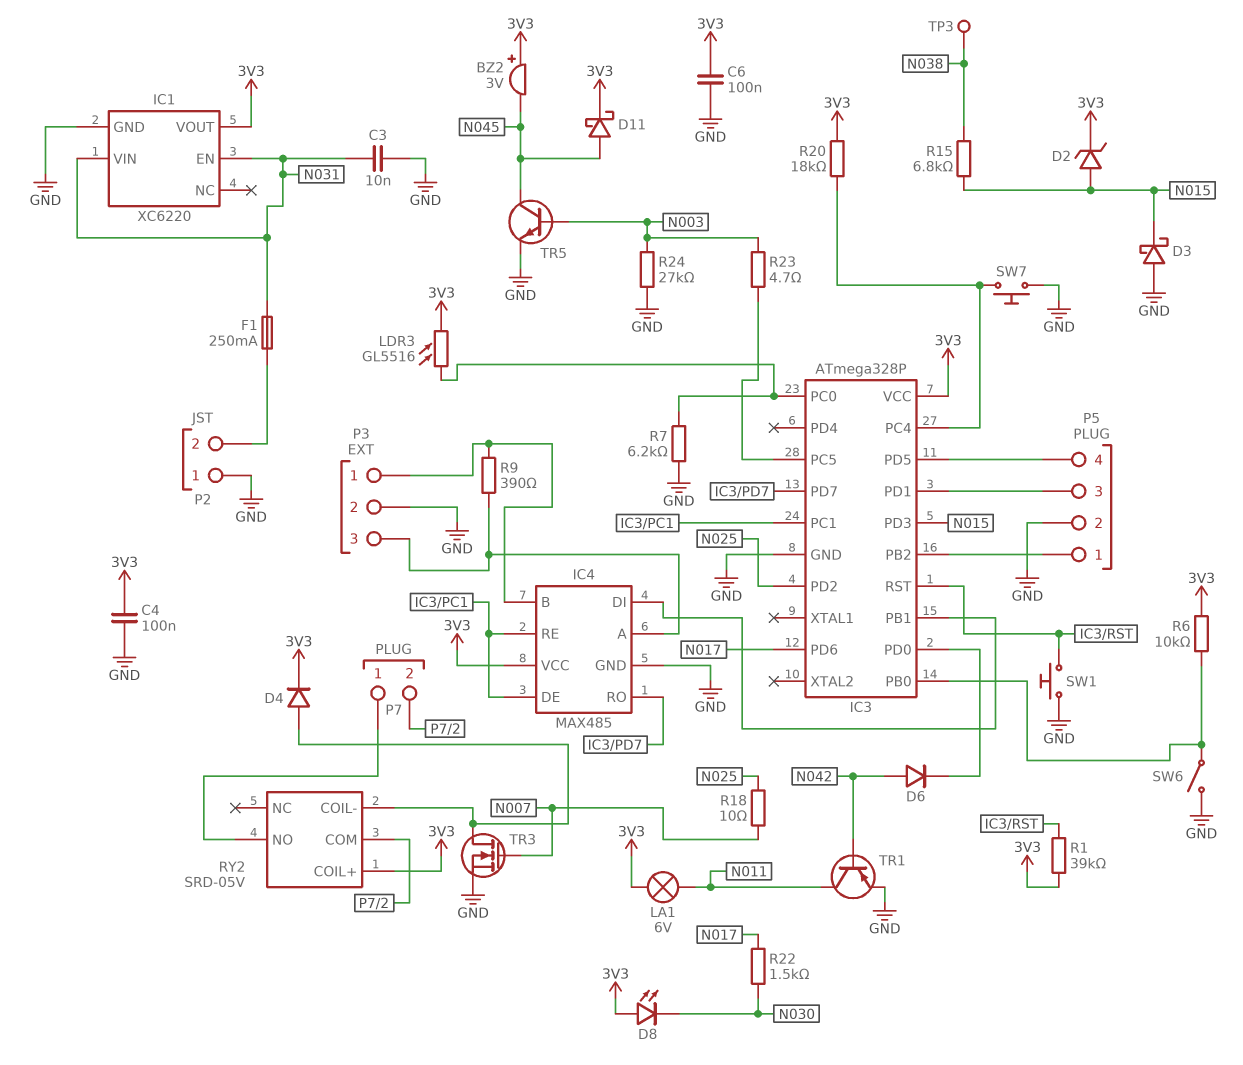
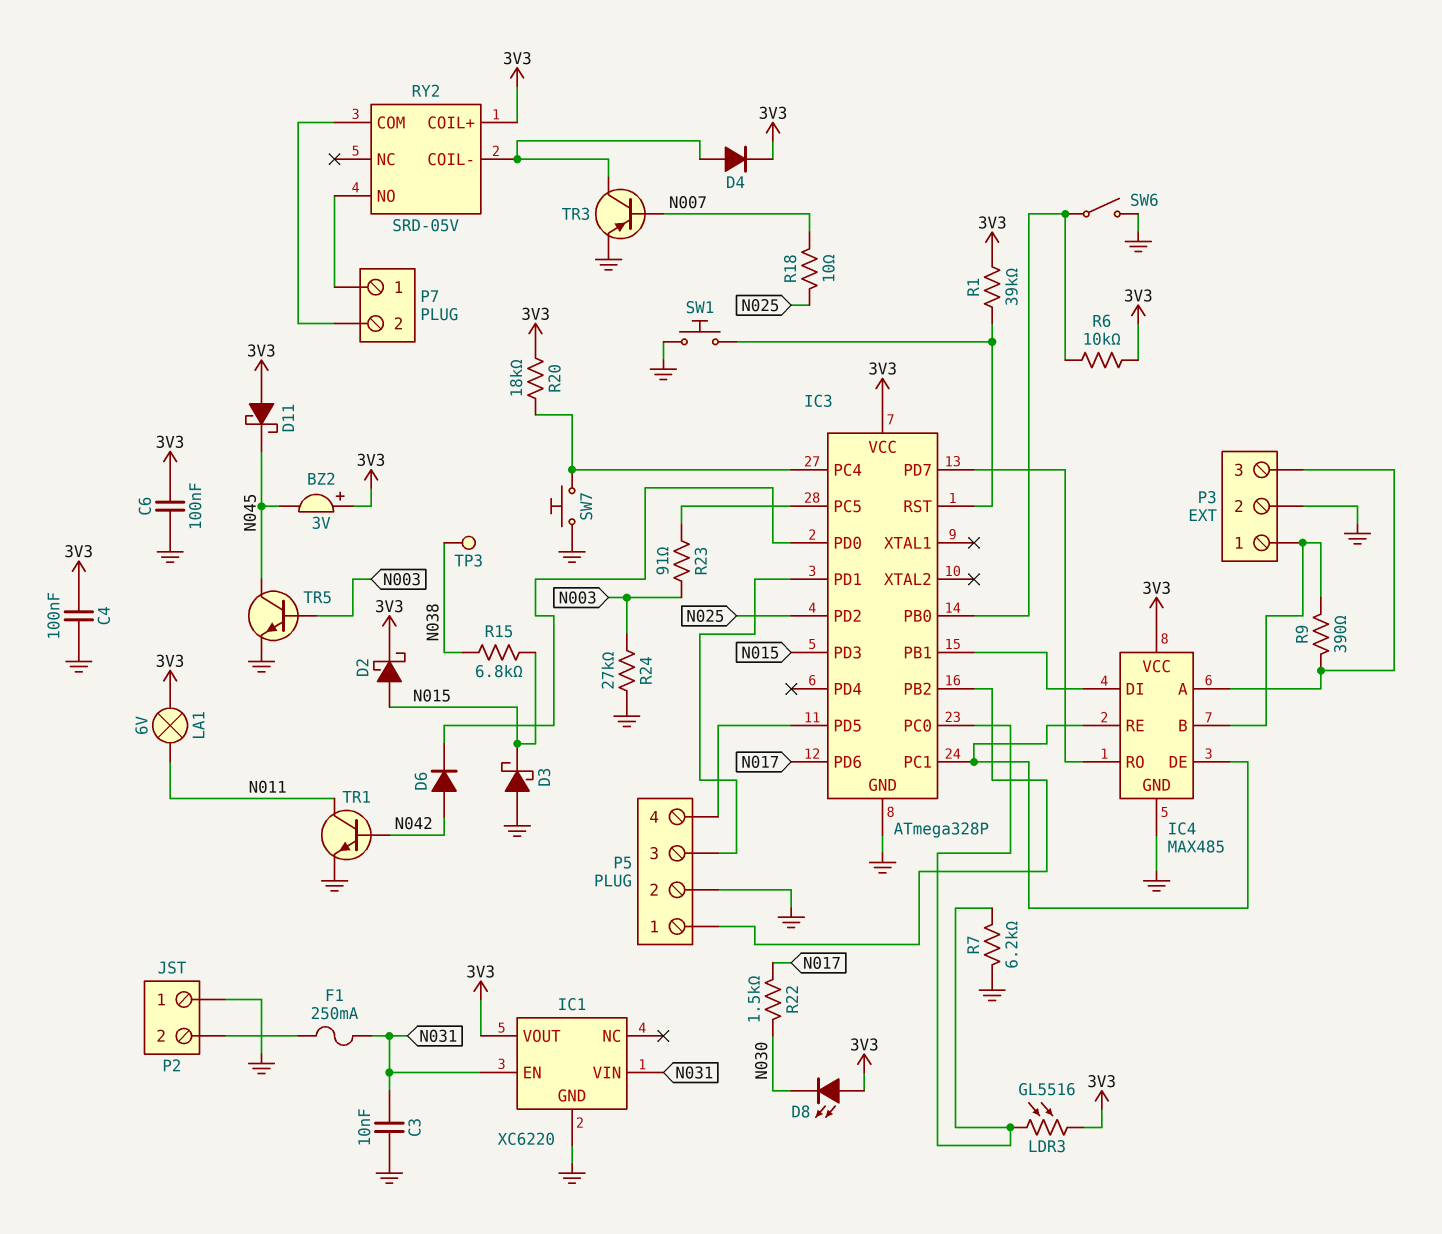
D2: zener (A N015, K 3V3) -> schottky (A N015, K 3V3)
D11: schottky (A N045, K 3V3) -> schottky (A 3V3, K N045)
R23: 4.7 (IC3/PC5, N003) -> 91 (IC3/PC5, N003)
TR1: PNP (B N042, C N011, E GND) -> NPN (B N042, C N011, E GND)
TR3: NMOS (G N007, D RY2/COIL-, S GND) -> PNP (B N007, C RY2/COIL-, E GND)

